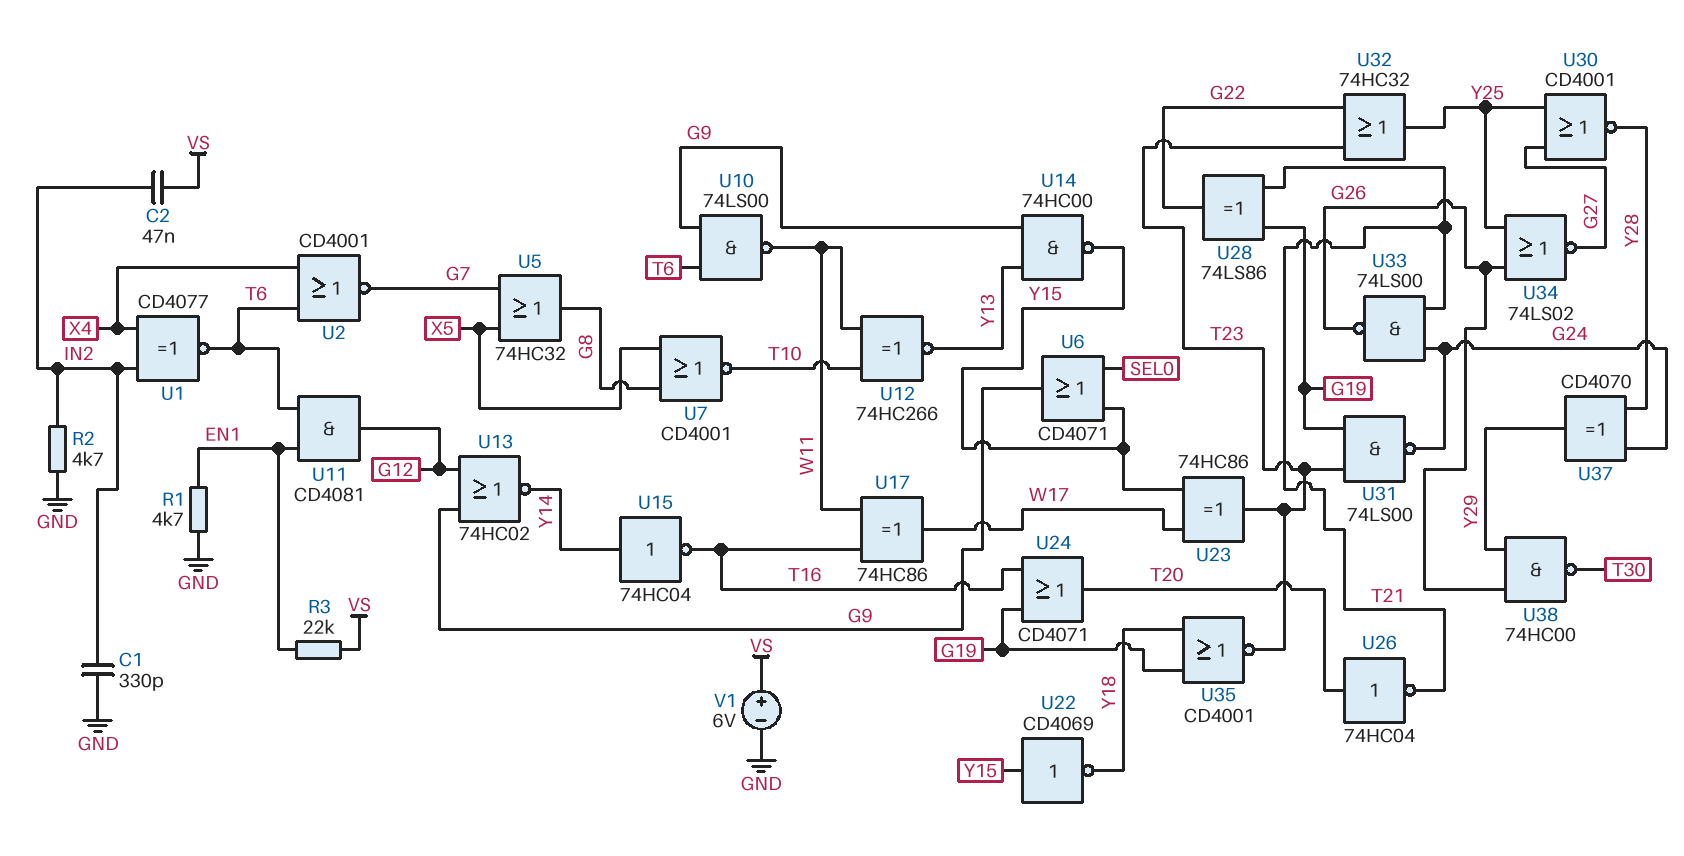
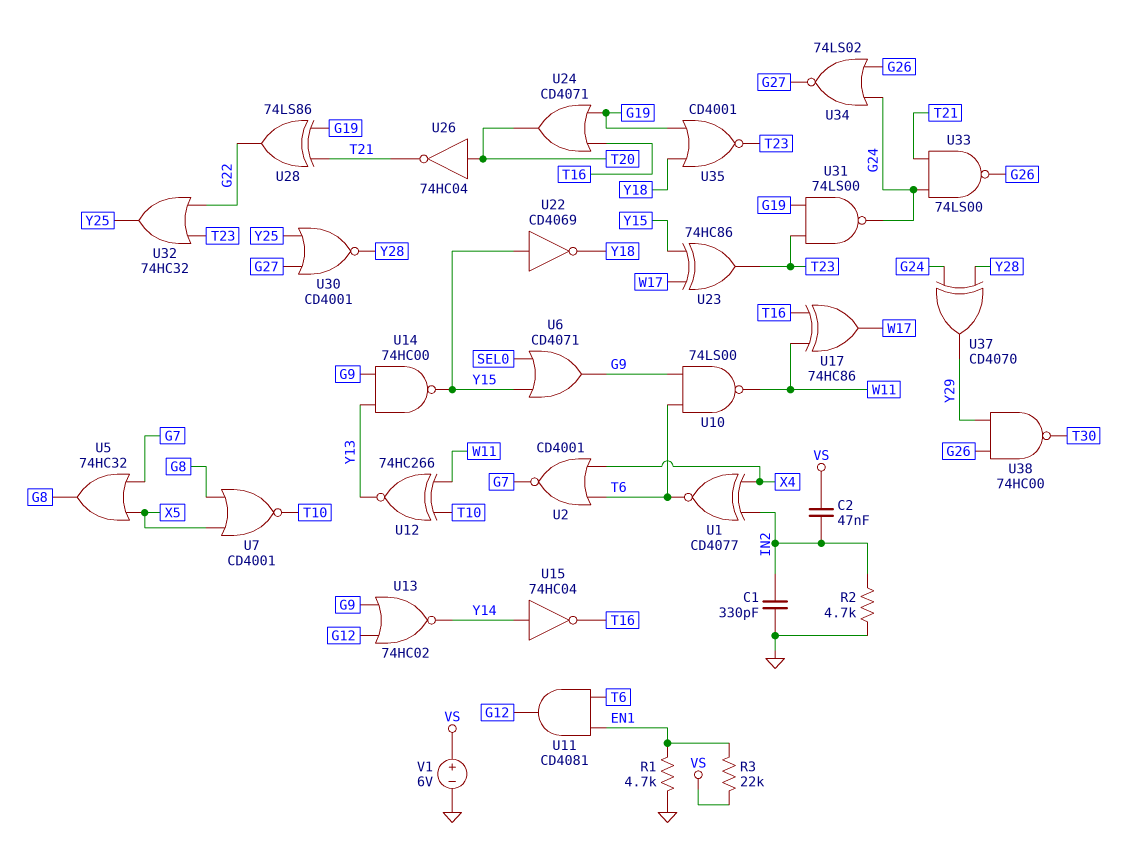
U34: NOR 74LS02 (in G26, in Y25, out G27) -> NOR 74LS02 (in G24, in G26, out G27)

